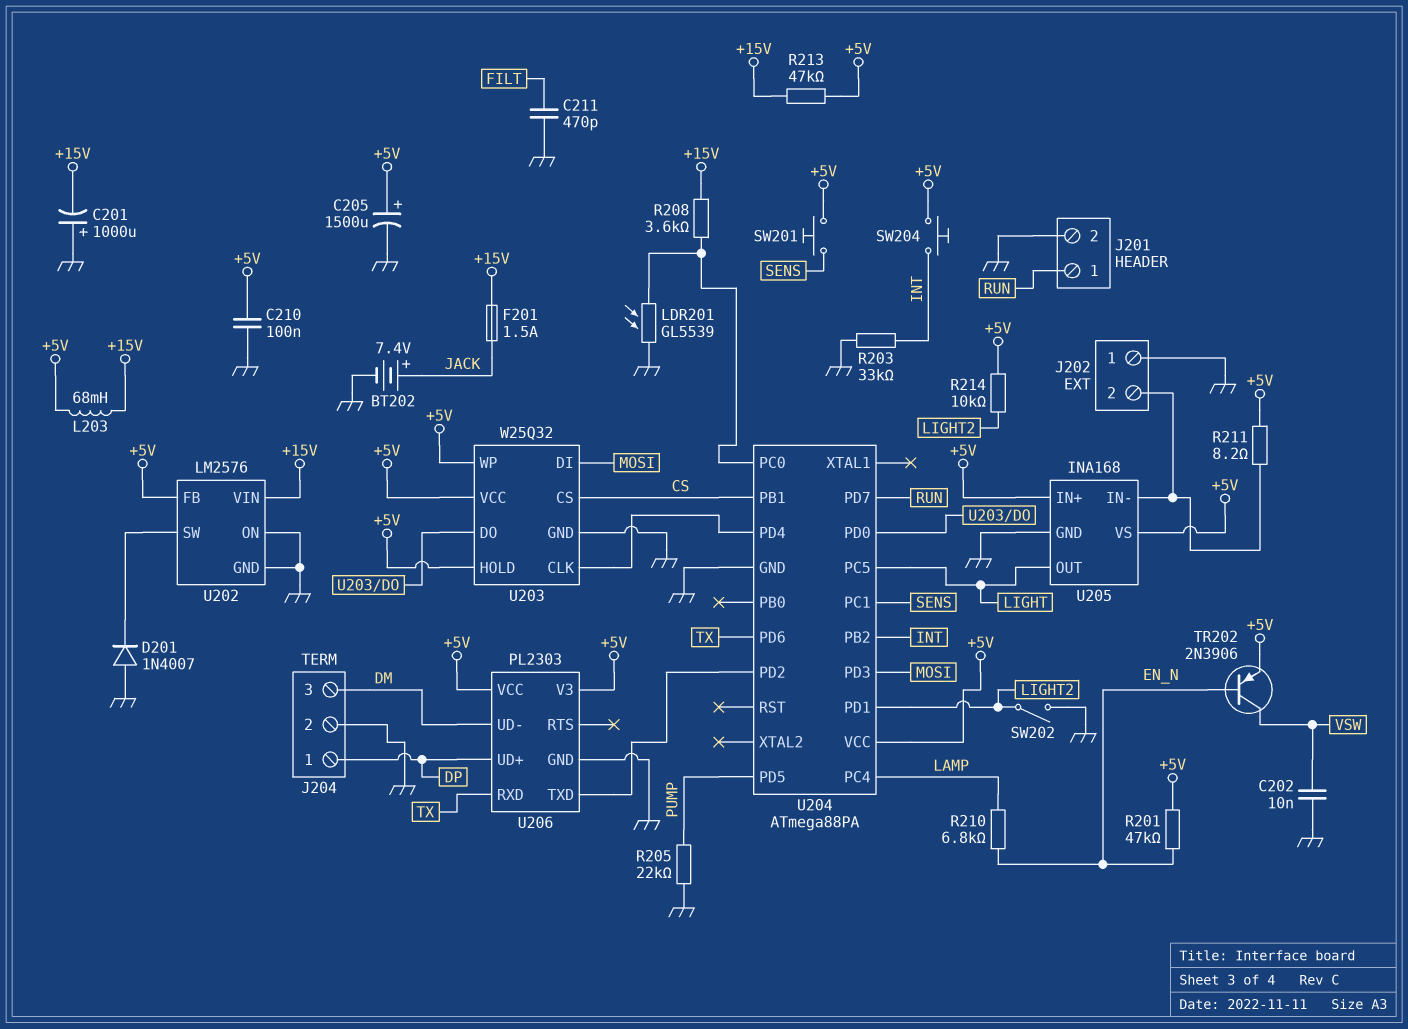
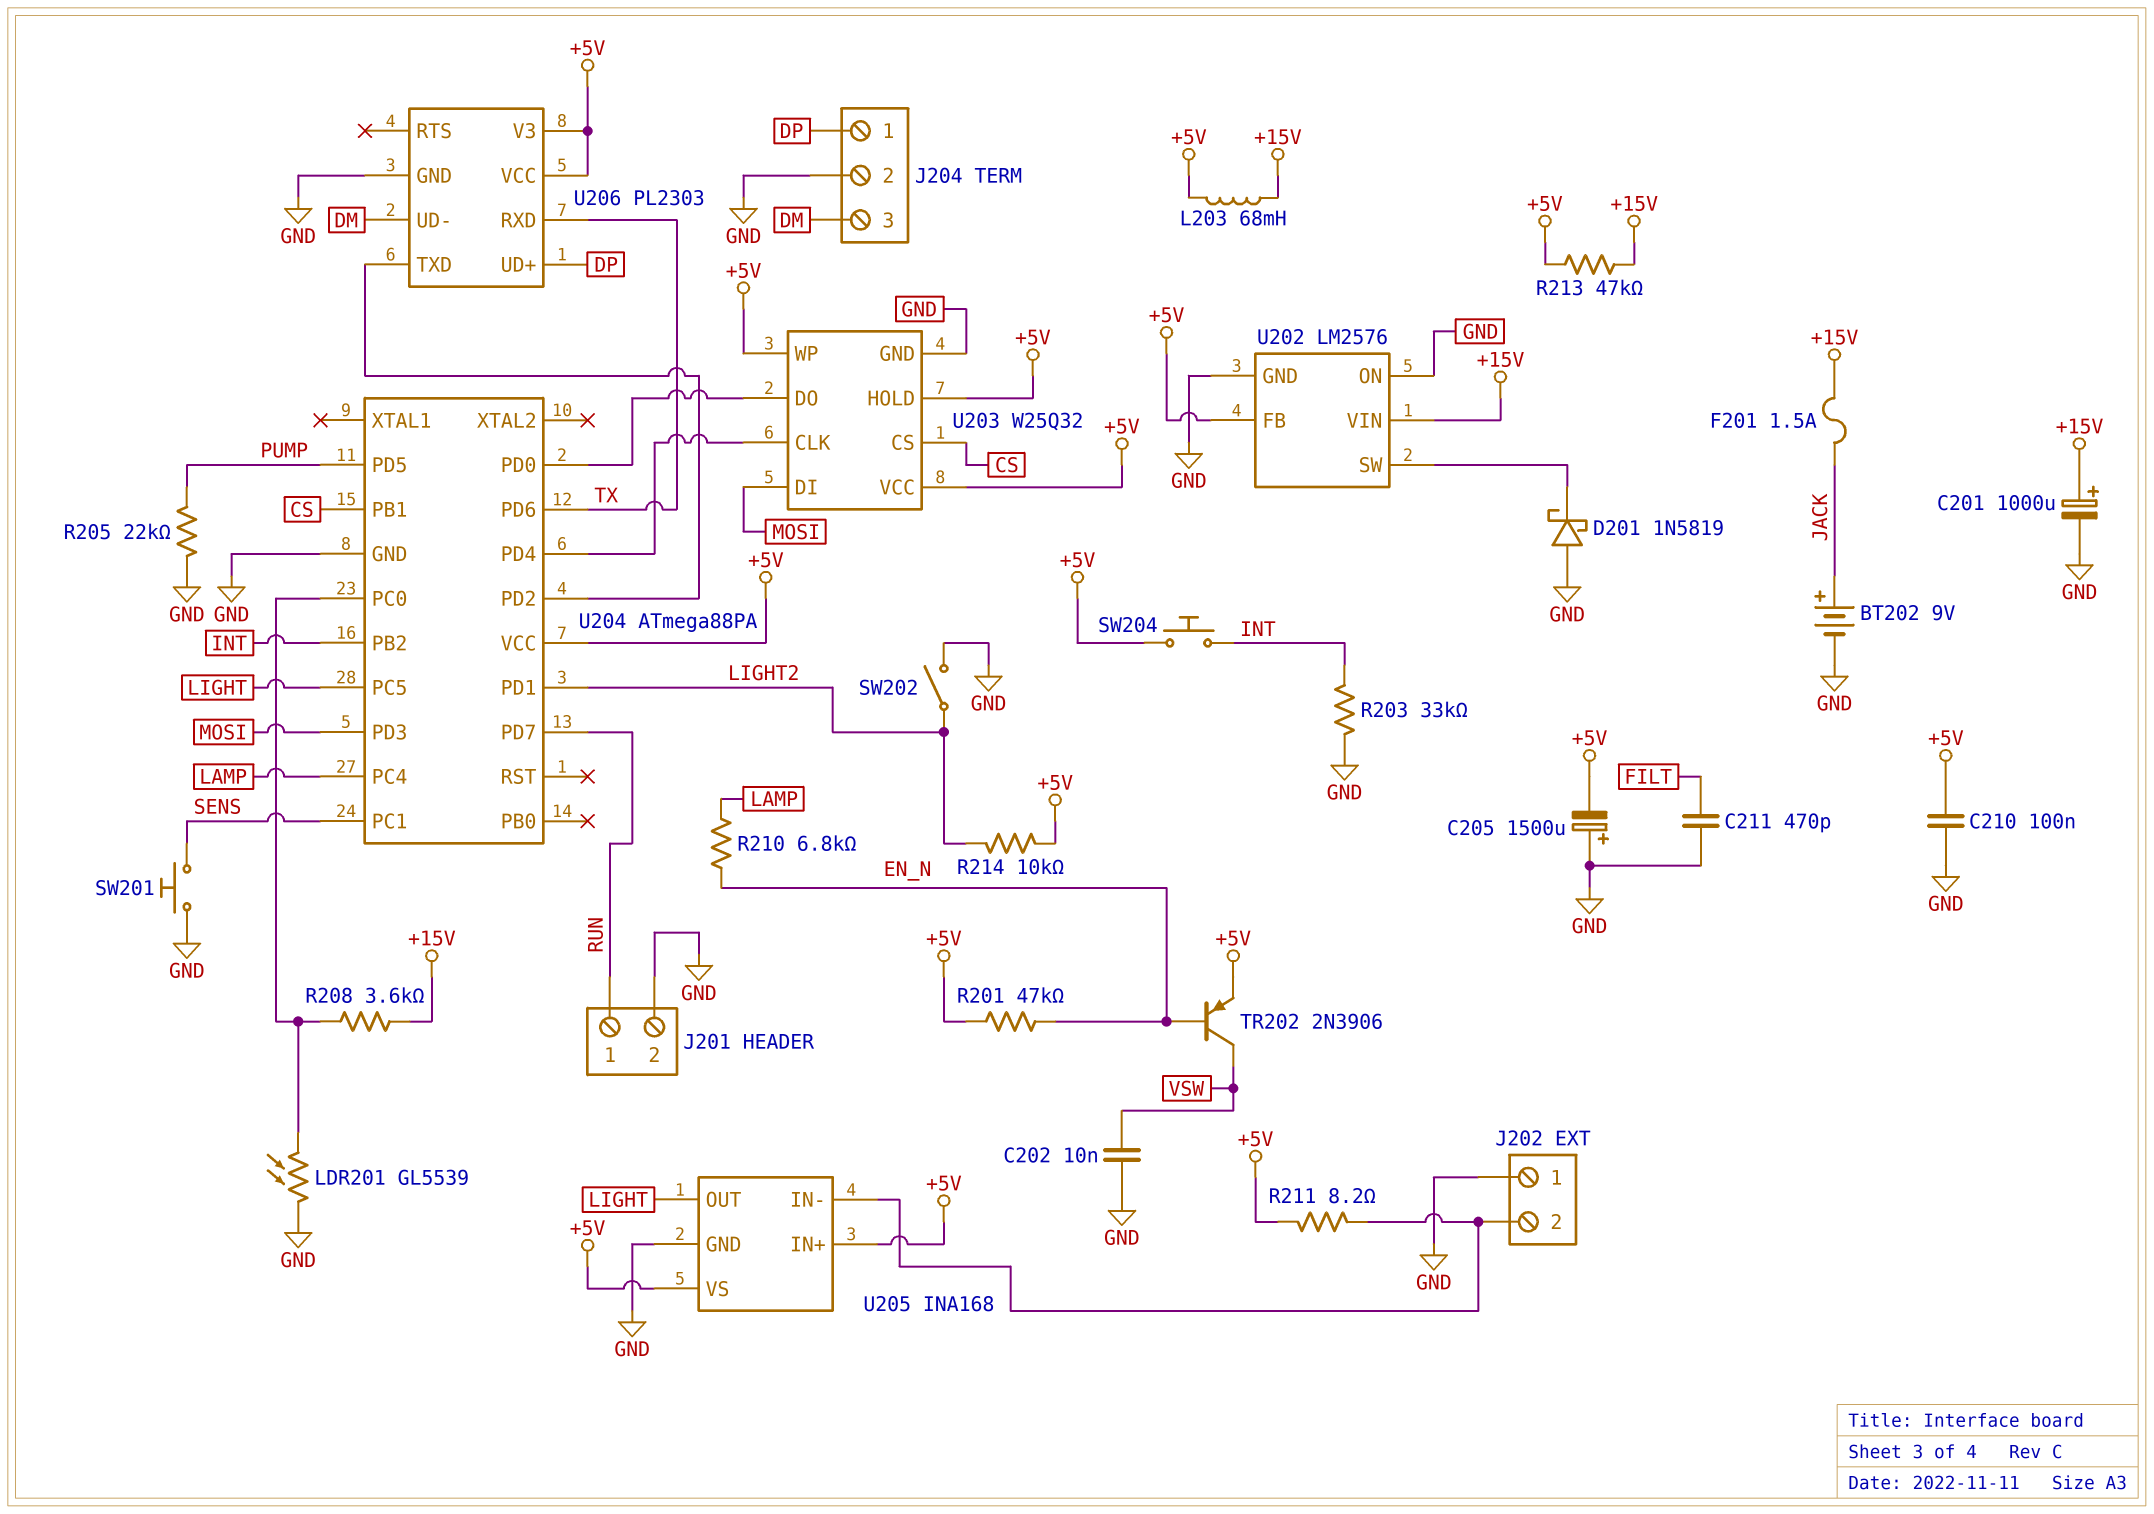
BT202: 7.4V (plus JACK, minus GND) -> 9V (plus JACK, minus GND)
C201: 1000uF (plus GND, minus +15V) -> 1000uF (plus +15V, minus GND)
C205: 1500uF (plus +5V, minus GND) -> 1500uF (plus GND, minus +5V)
D201: diode 1N4007 (A GND, K U202/SW) -> schottky 1N5819 (A GND, K U202/SW)
SW201: button (+5V, SENS) -> button (GND, SENS)

